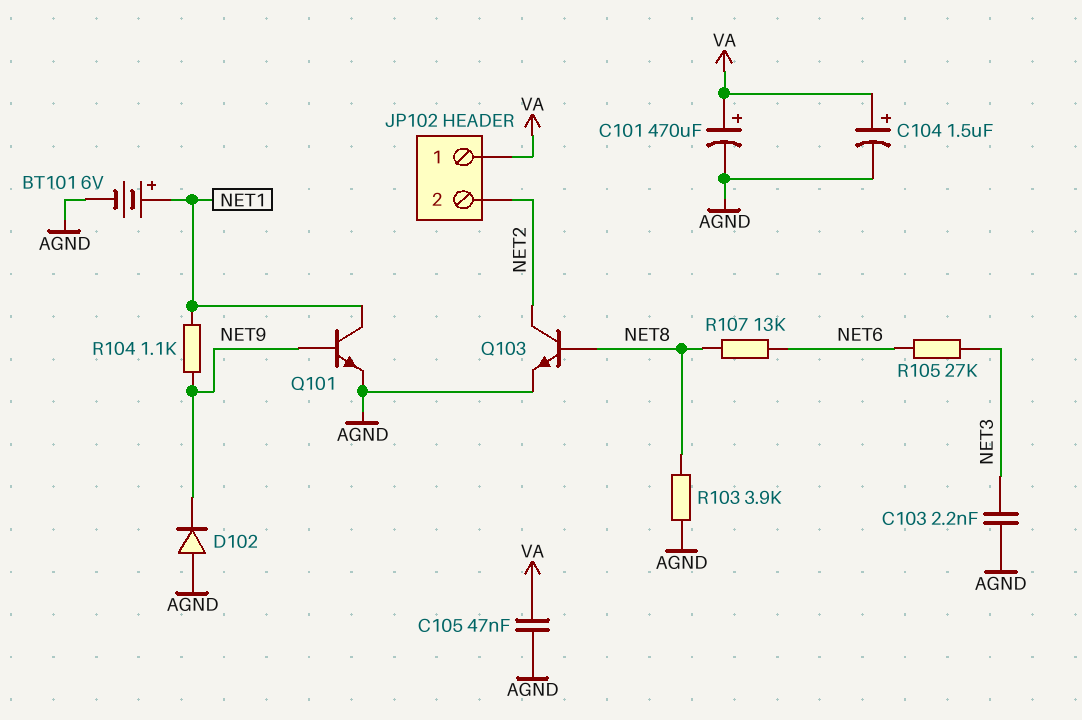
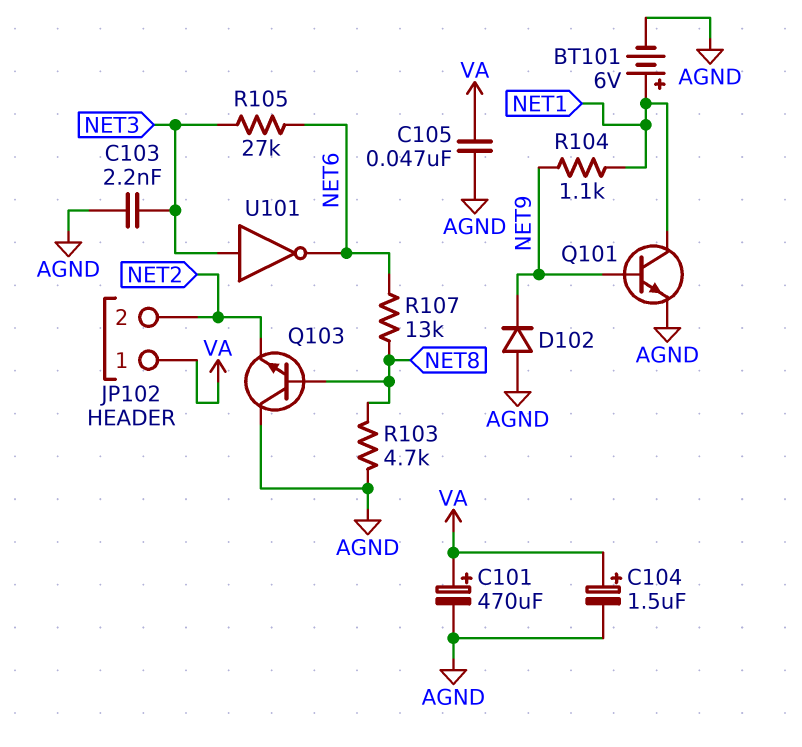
Q103: NPN (B NET8, C NET2, E AGND) -> NPN (B NET8, C AGND, E NET2)
R103: 3.9k (AGND, NET8) -> 4.7k (AGND, NET8)
U101: none -> NOT (in NET3, out NET6)

